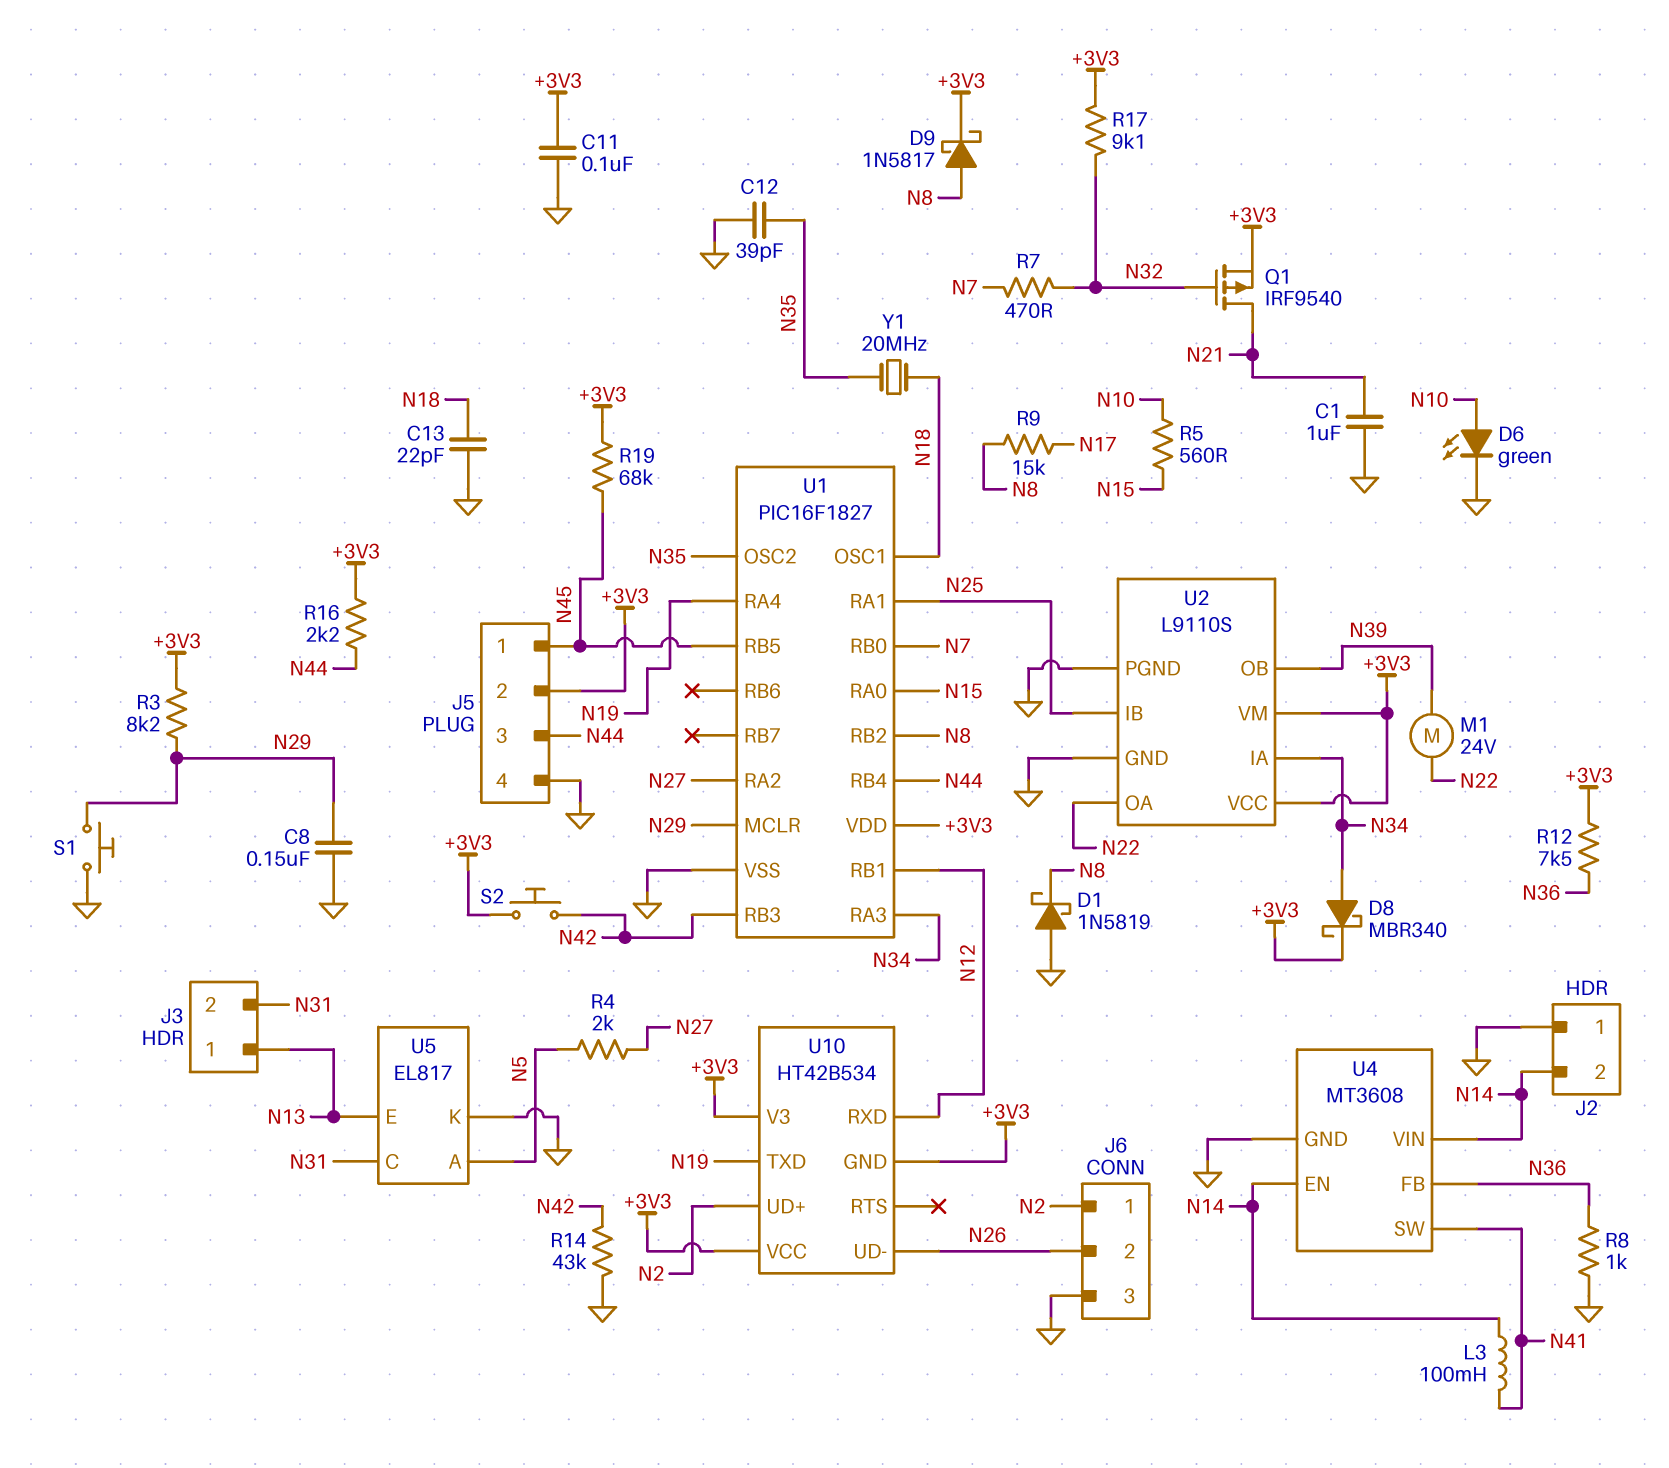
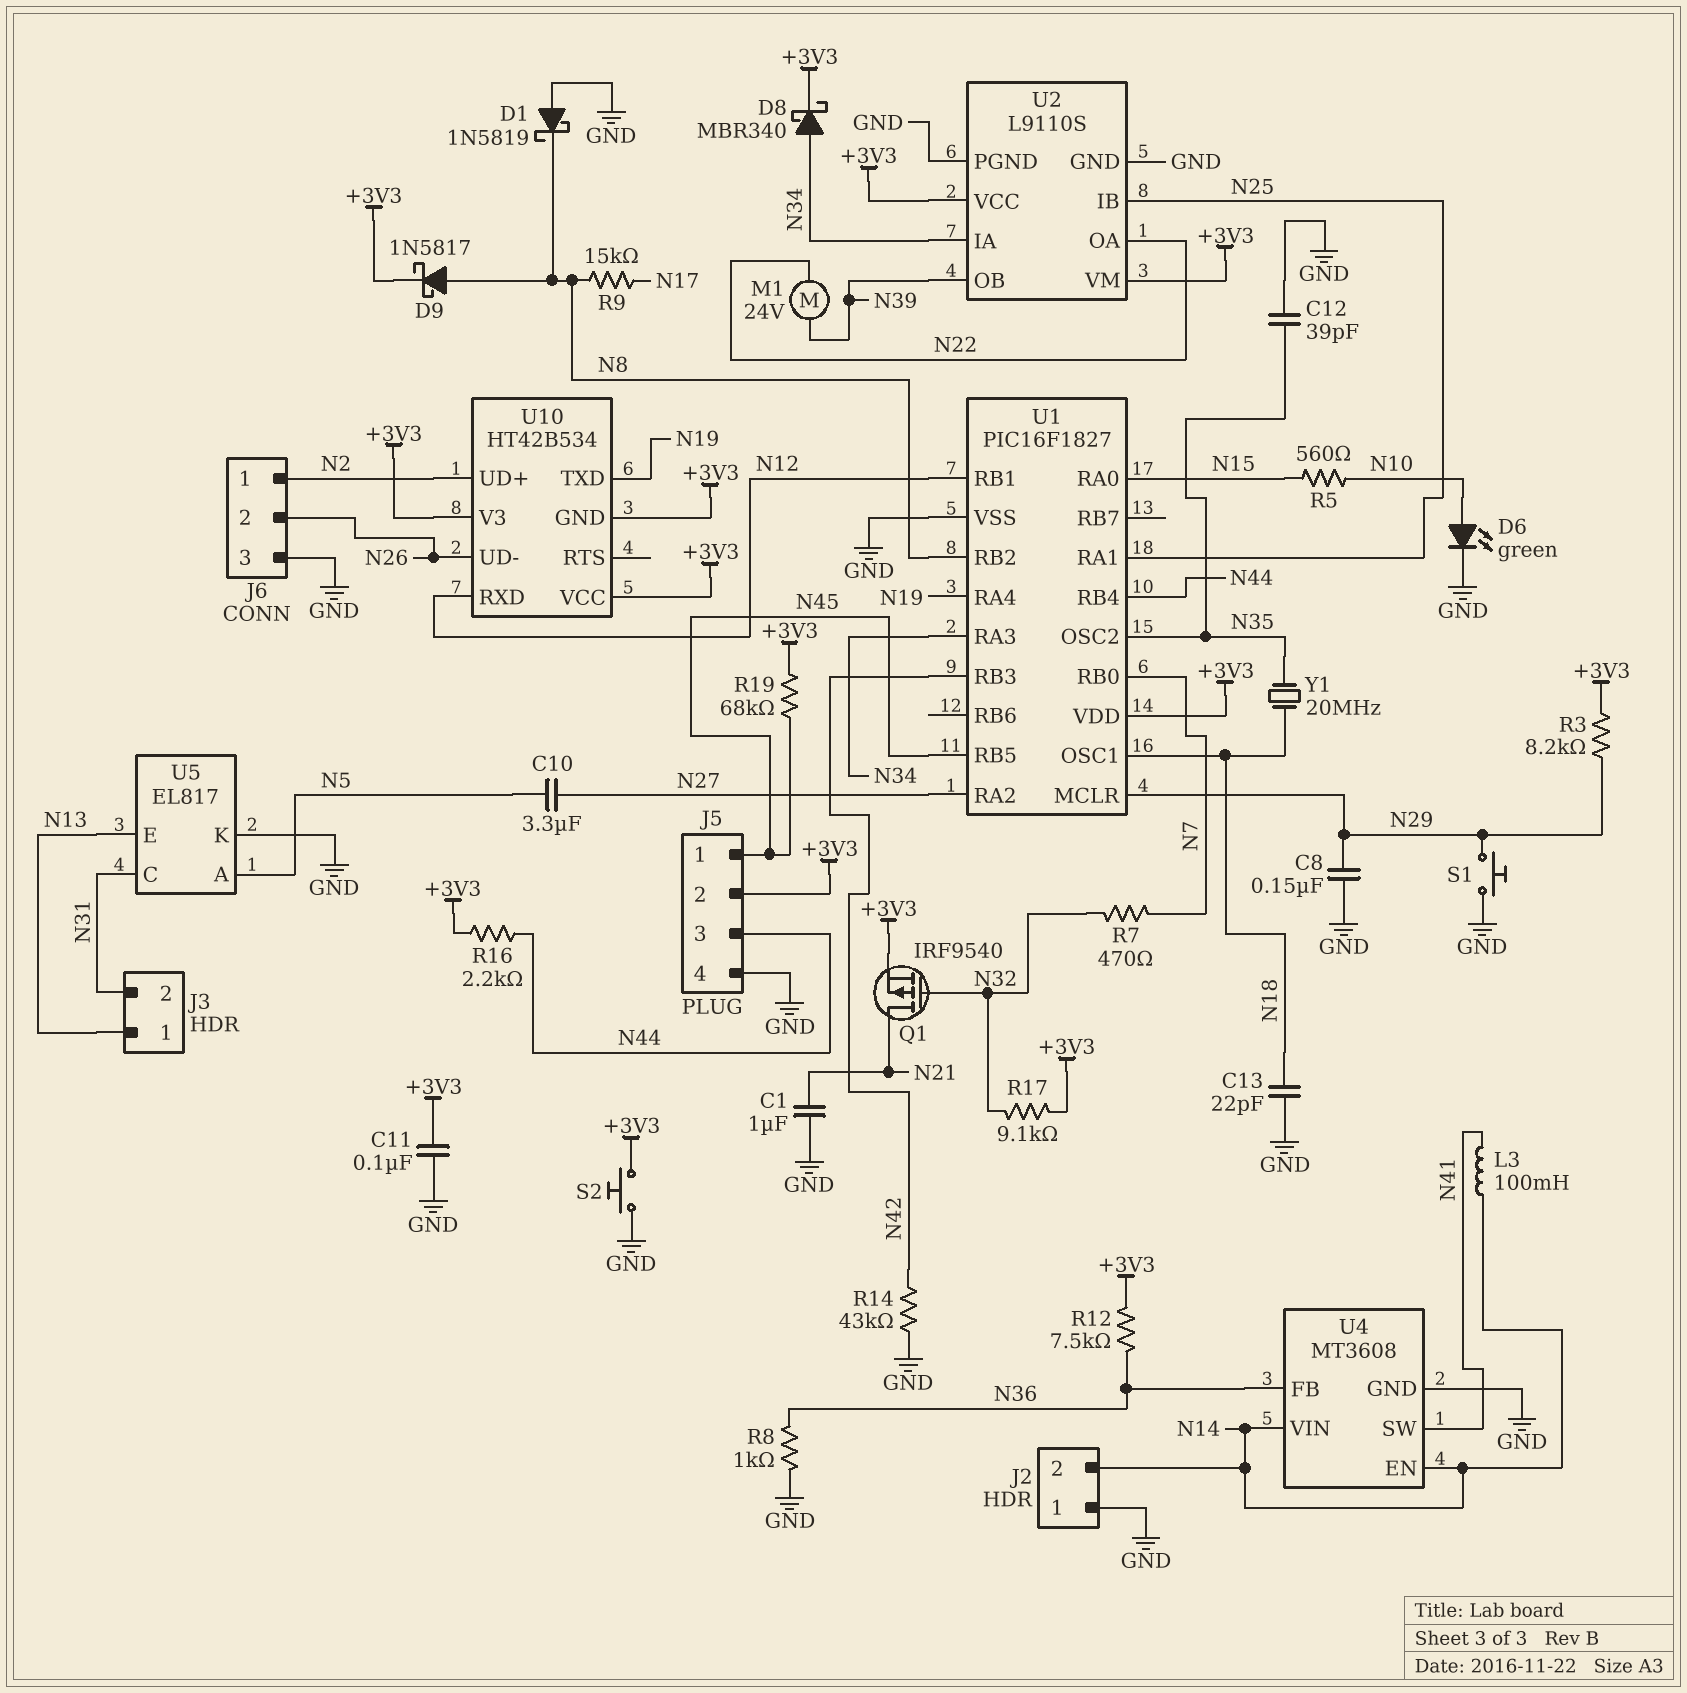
C10: none -> 3.3uF (N5, N27)
R4: 2k (N5, N27) -> none
S2: button (+3V3, N42) -> button (+3V3, GND)

